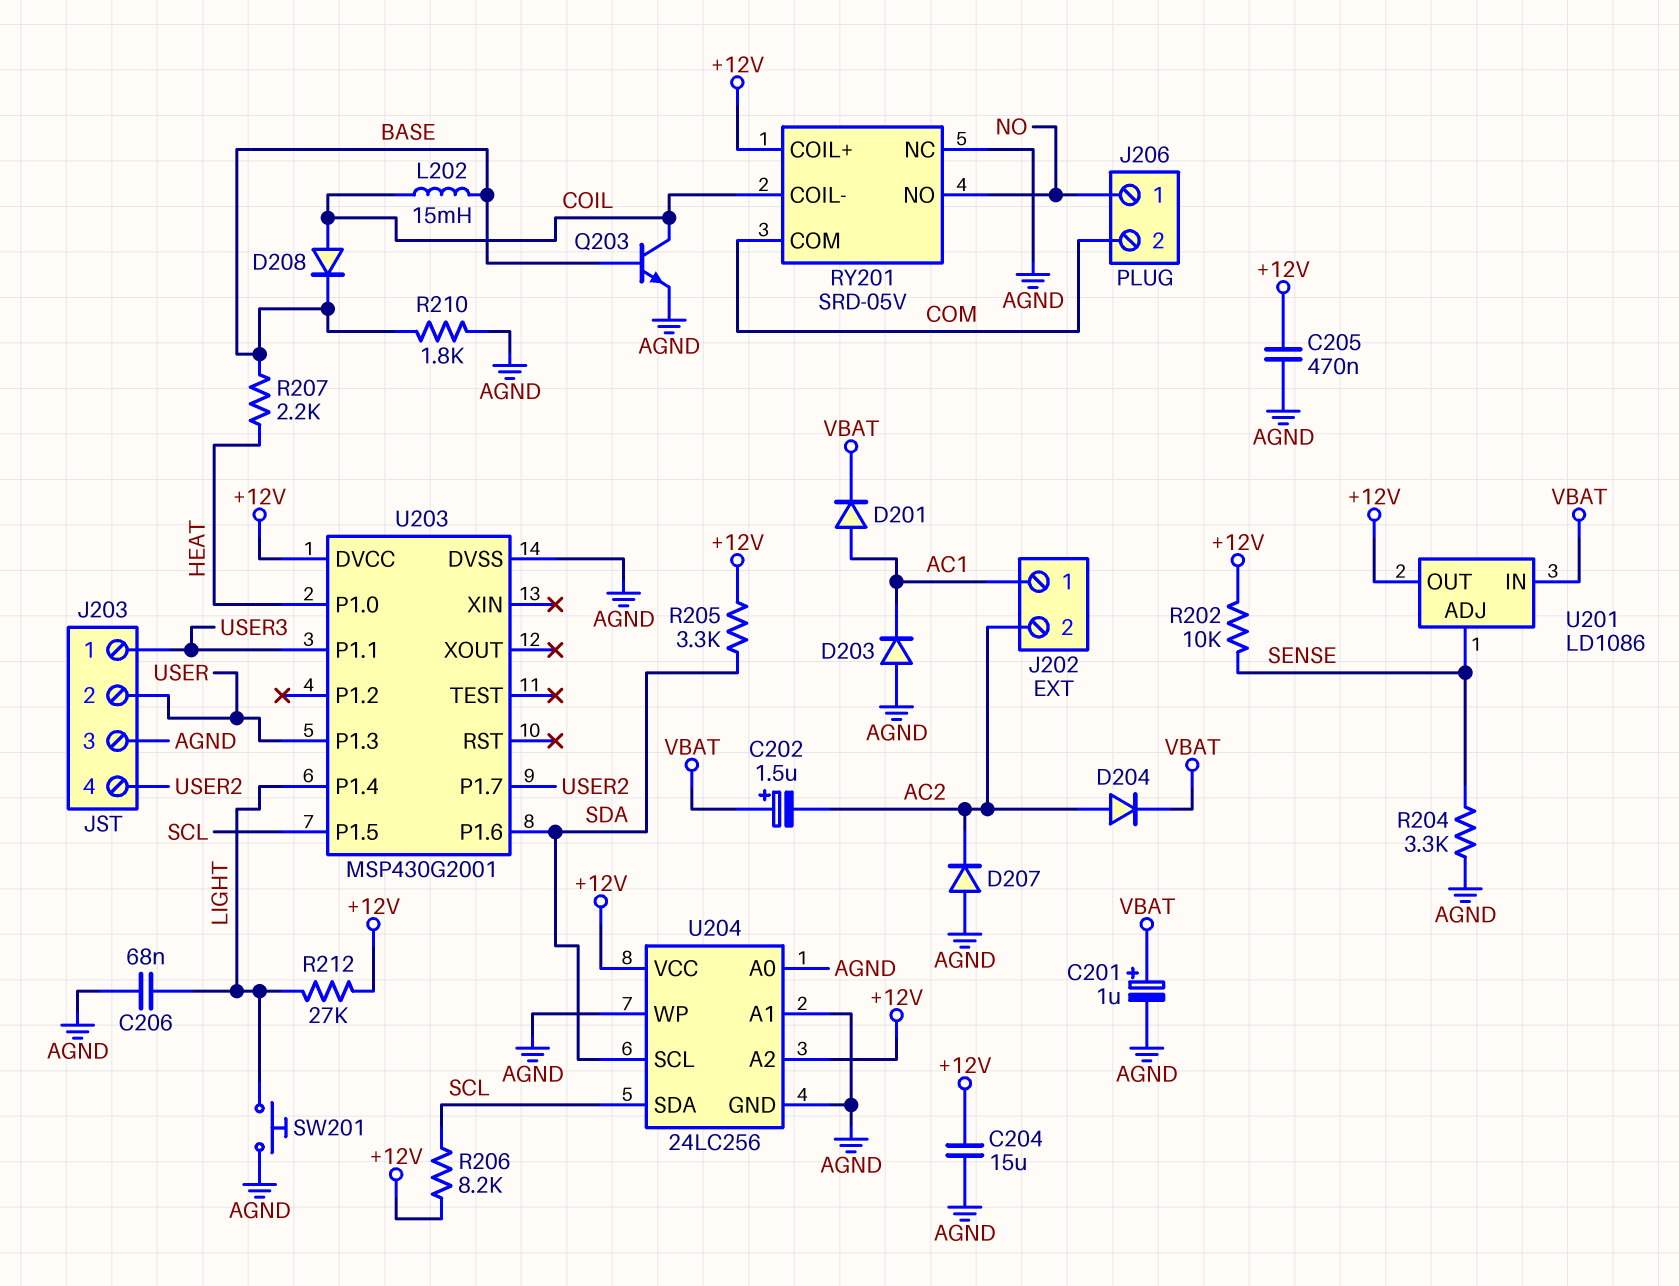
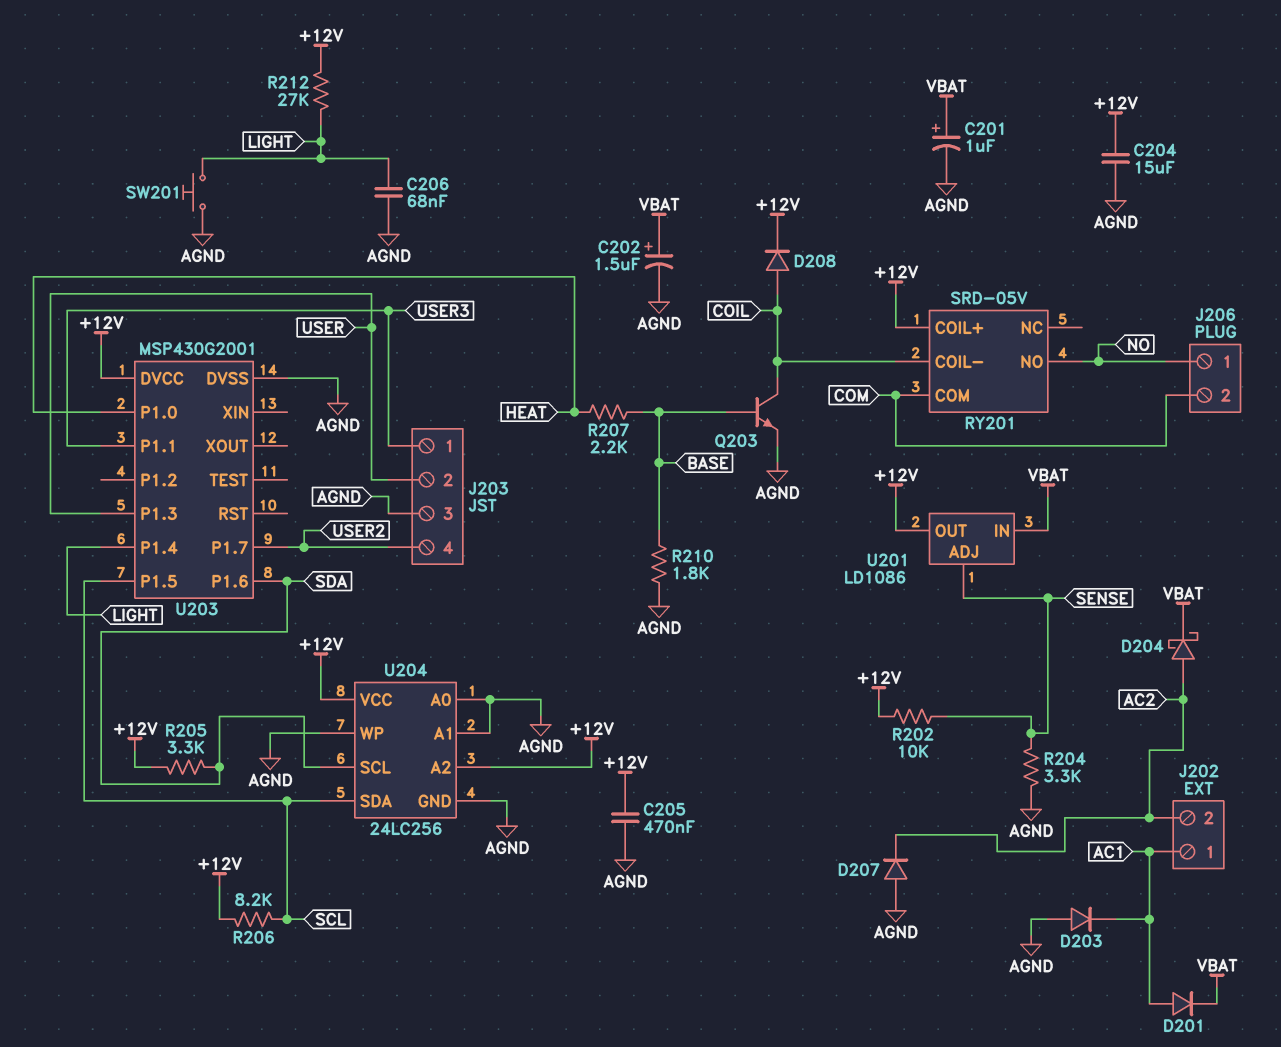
C202: 1.5uF (plus VBAT, minus AC2) -> 1.5uF (plus VBAT, minus AGND)
D204: diode (A AC2, K VBAT) -> schottky (A AC2, K VBAT)
D208: diode (A COIL, K BASE) -> diode (A COIL, K +12V)
L202: 15mH (BASE, COIL) -> none
RY201 pin NC: AGND -> none

